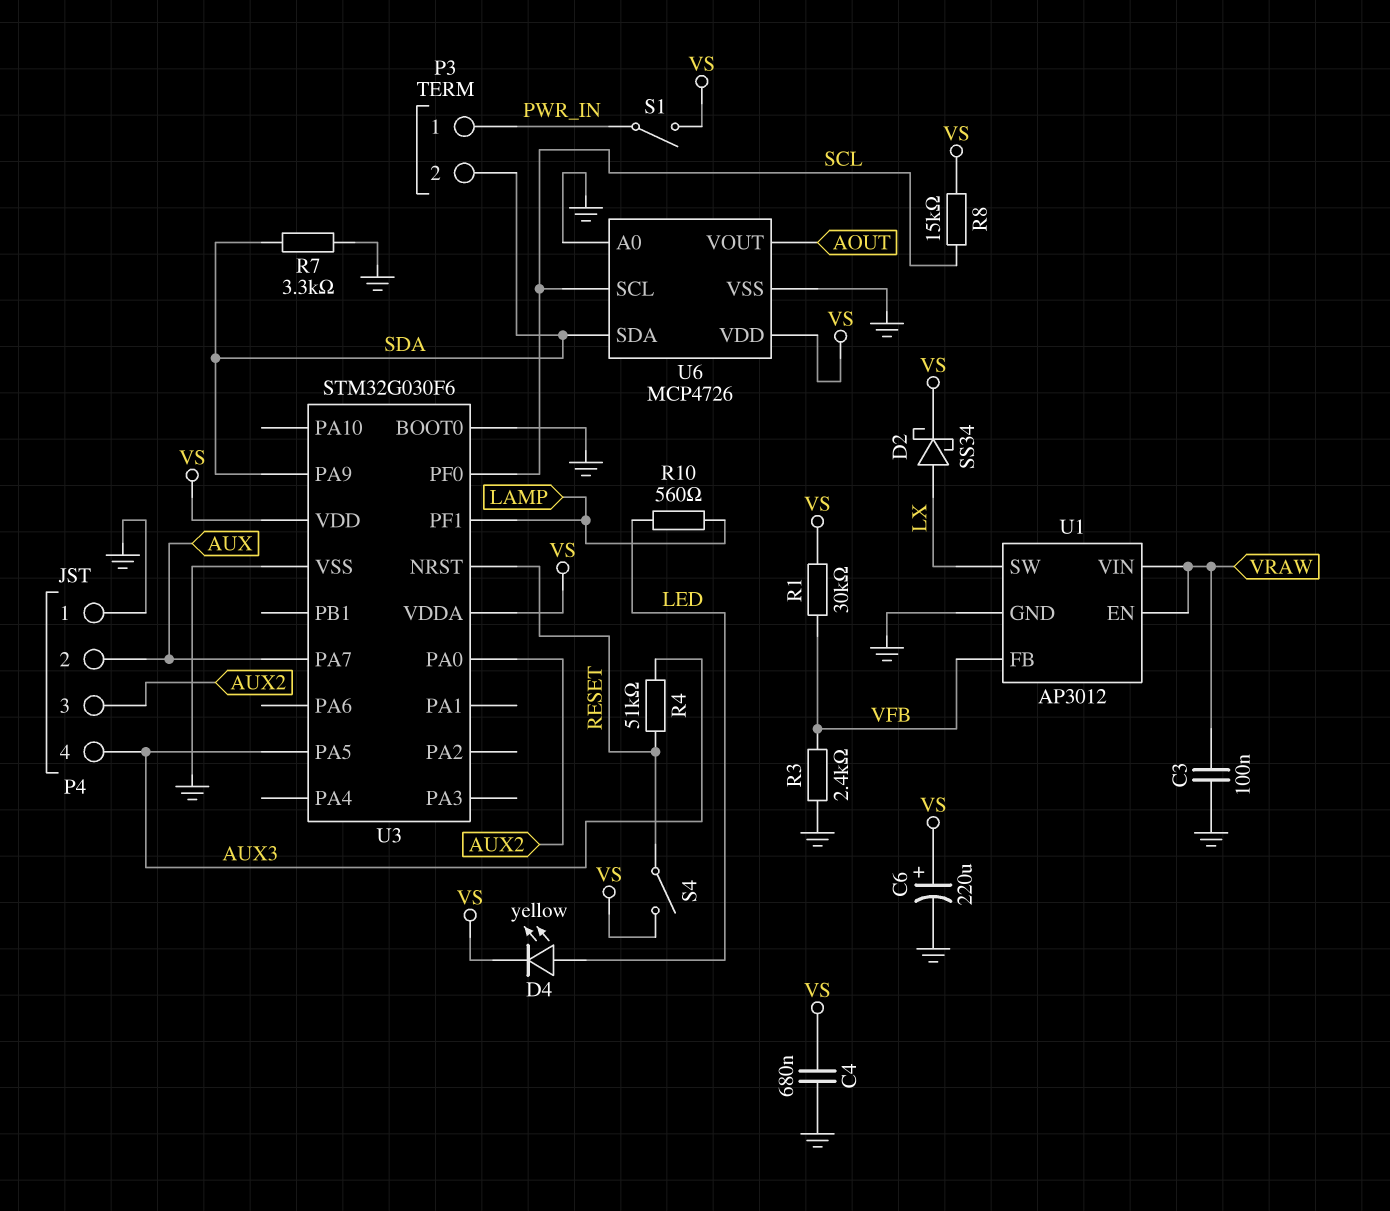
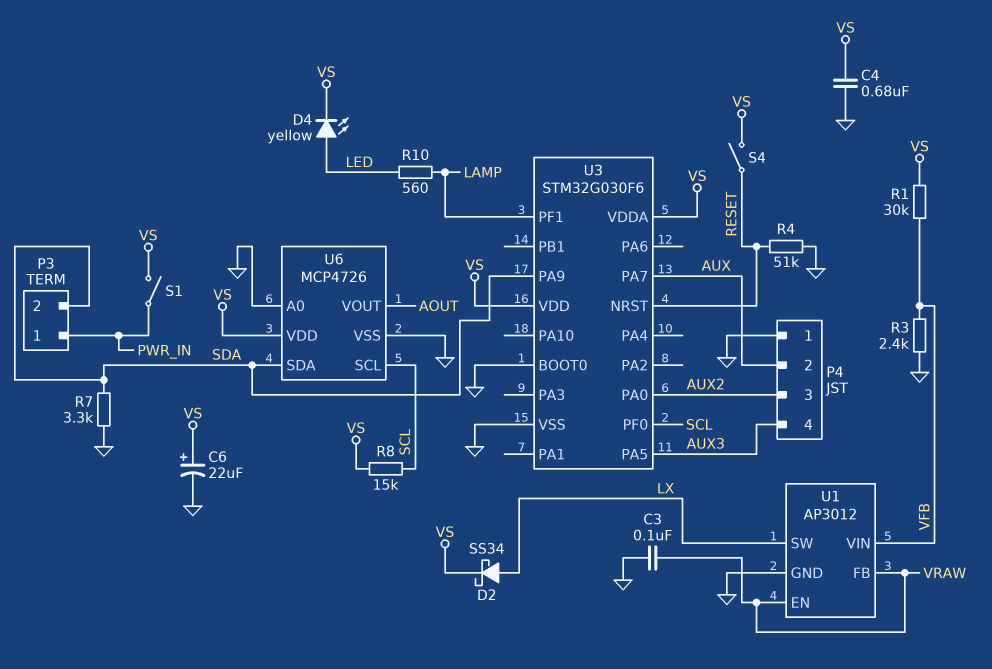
C6: 220uF (plus VS, minus GND) -> 22uF (plus VS, minus GND)
R4: 51k (AUX3, RESET) -> 51k (GND, RESET)
U1 pin FB: VFB -> VRAW
U1 pin VIN: VRAW -> VFB

